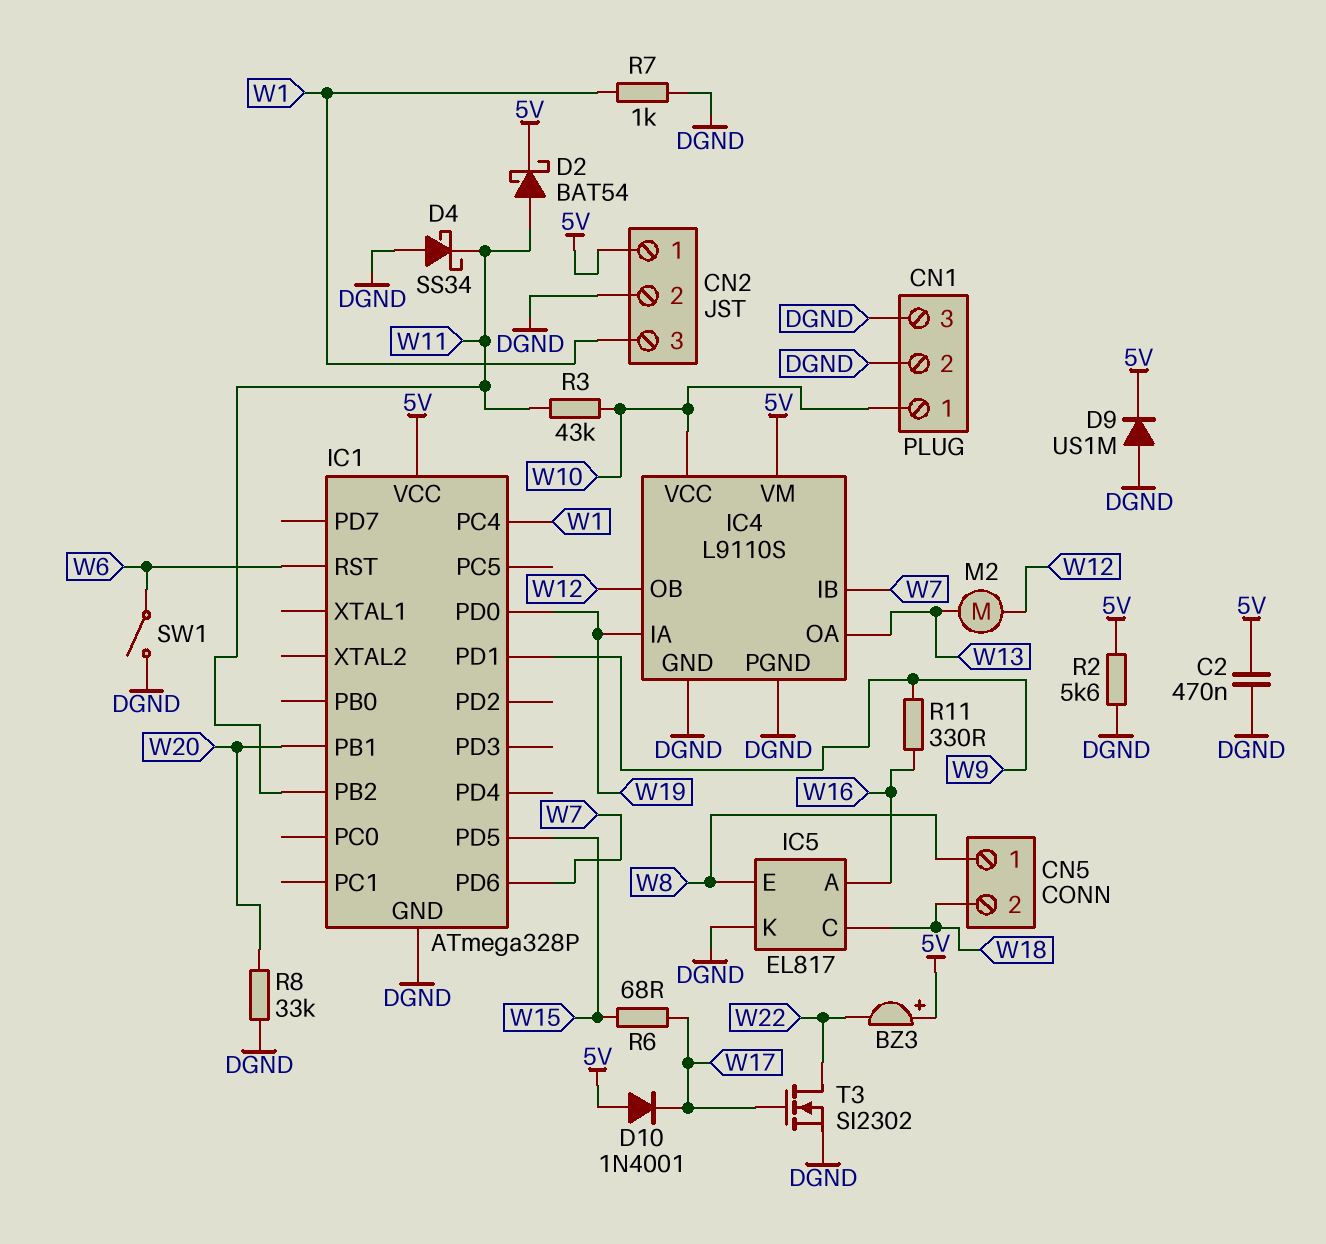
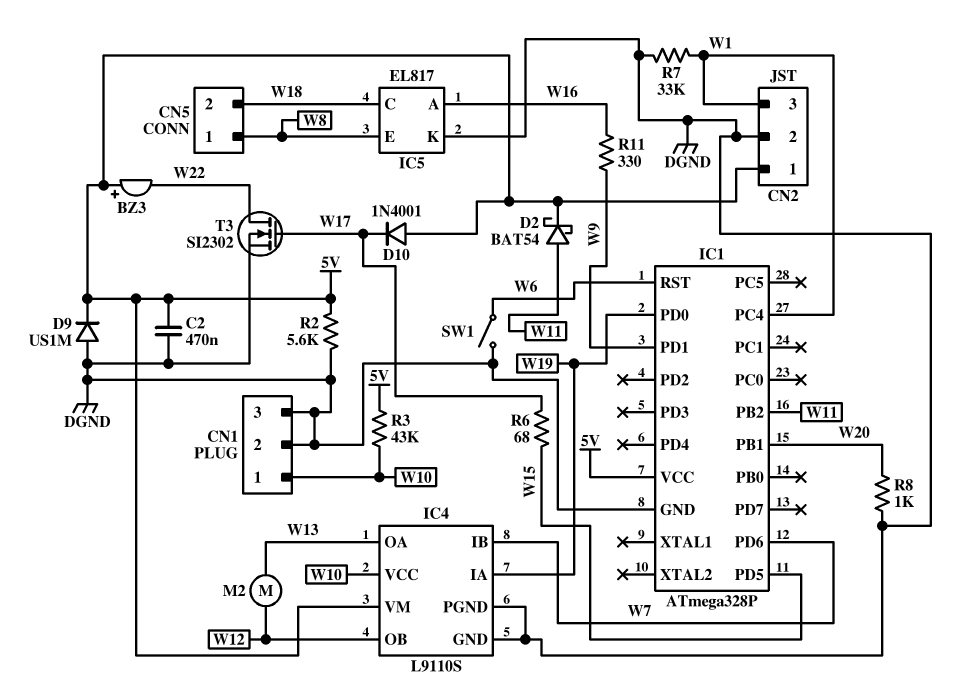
D4: schottky SS34 (A DGND, K W11) -> none
R3: 43k (W10, W11) -> 43k (5V, W10)
R7: 1k (DGND, W1) -> 33k (DGND, W1)
R8: 33k (DGND, W20) -> 1k (DGND, W20)

